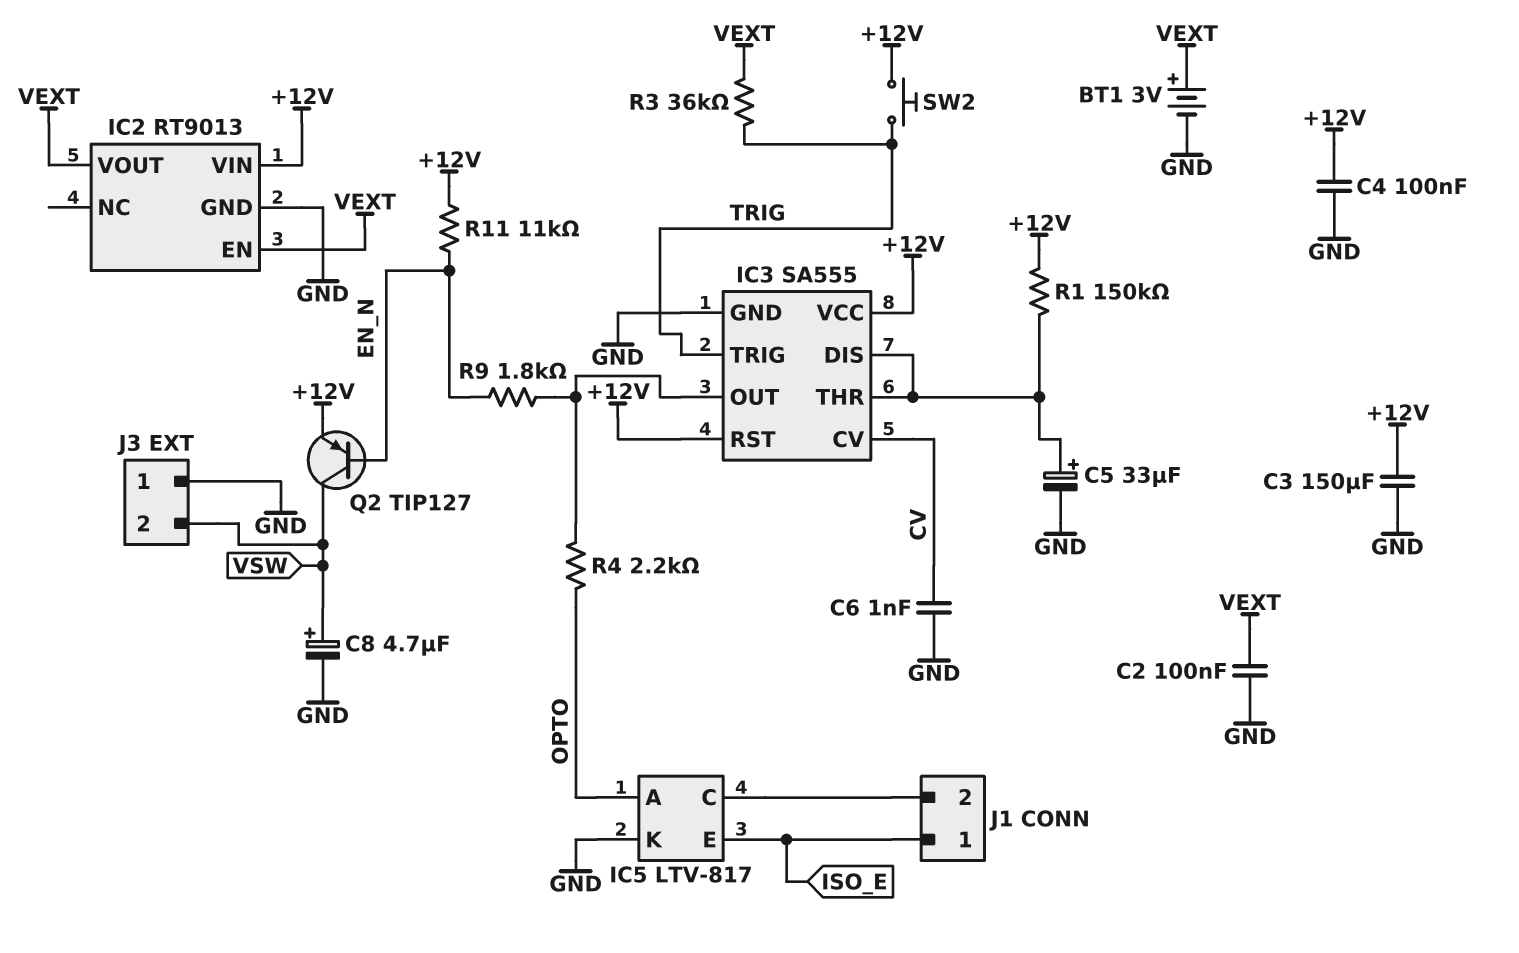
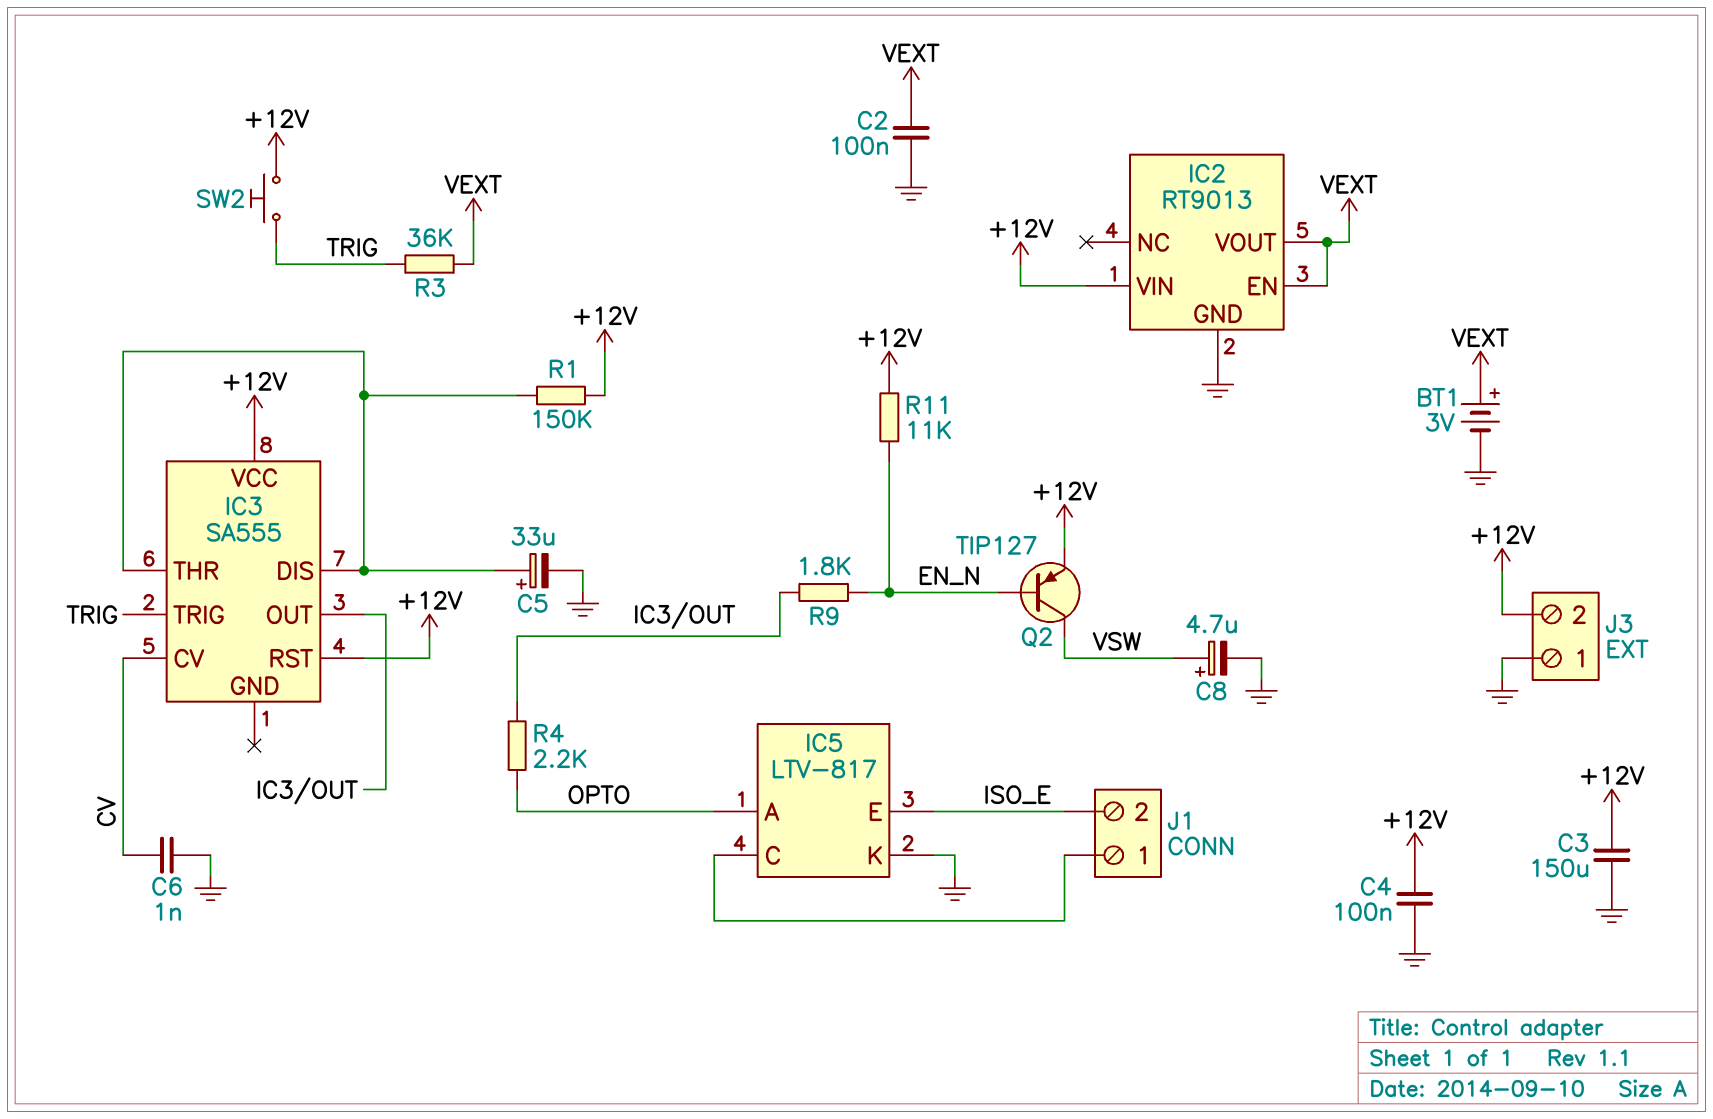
IC3 pin GND: GND -> none
J1 pin 1: ISO_E -> IC5/C
J1 pin 2: IC5/C -> ISO_E
J3 pin 2: VSW -> +12V

